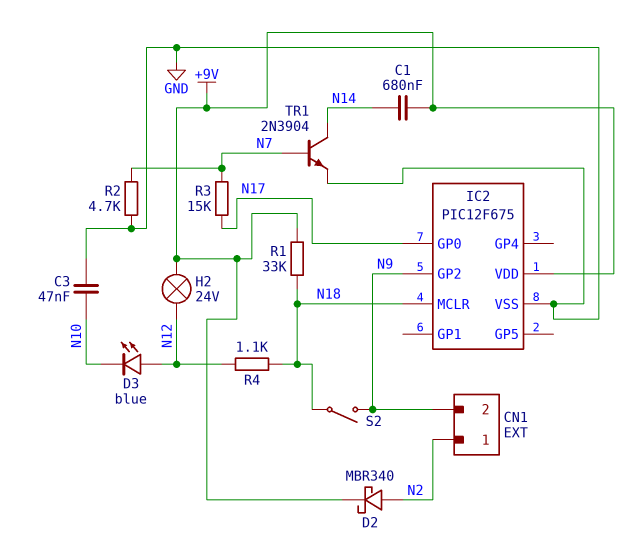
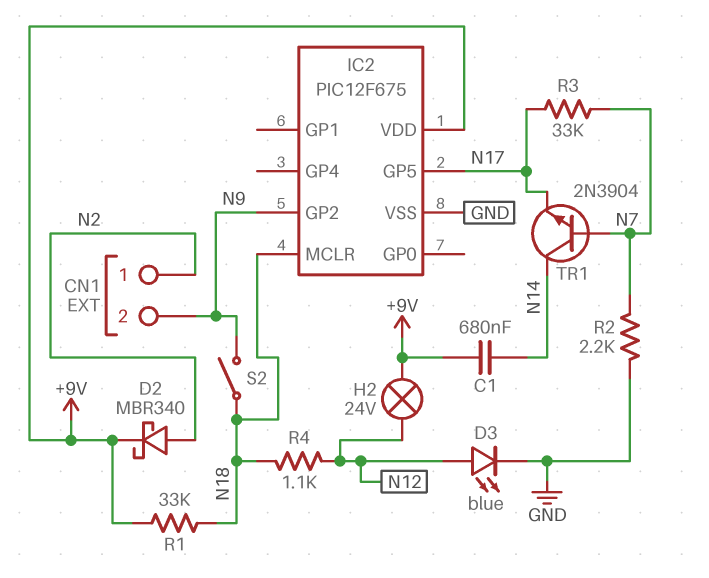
C3: 47nF (GND, N10) -> none
D3: LED blue (A N12, K N10) -> LED blue (A N12, K GND)
IC2 pin GP0: N17 -> none
IC2 pin GP5: none -> N17
R2: 4.7k (GND, N7) -> 2.2k (GND, N7)
R3: 15k (N7, N17) -> 33k (N7, N17)
TR1: NPN 2N3904 (B N7, C N14, E GND) -> NPN 2N3904 (B N7, C N14, E N17)

